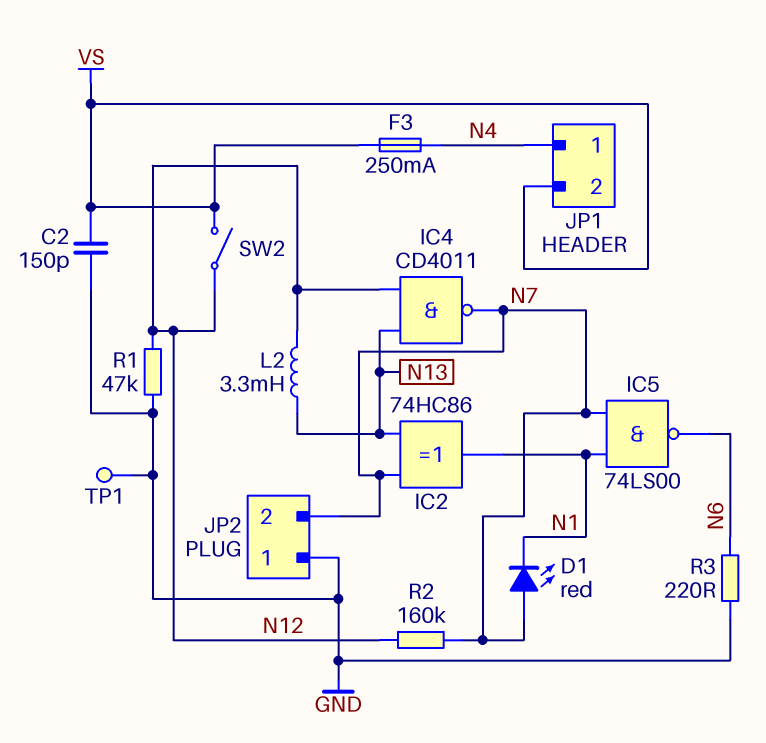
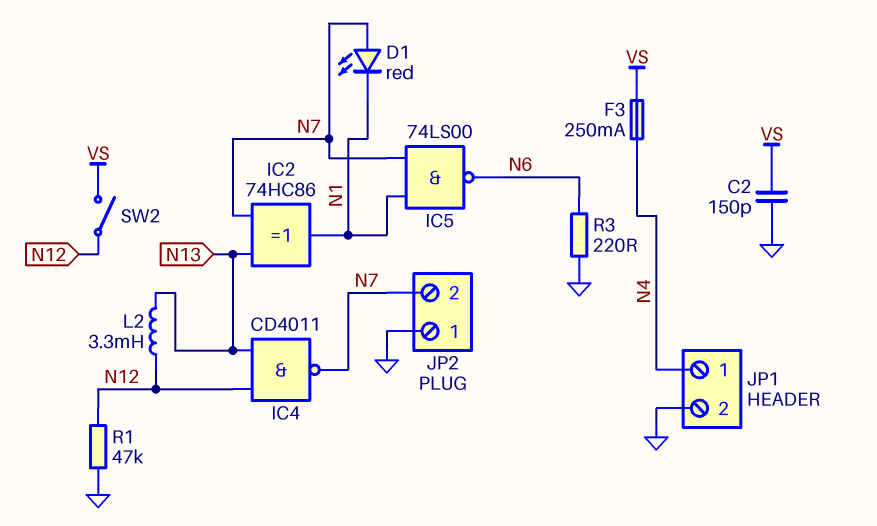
JP1 pin 2: VS -> GND
R2: 160k (N7, N12) -> none
TP1: test point (GND) -> none

